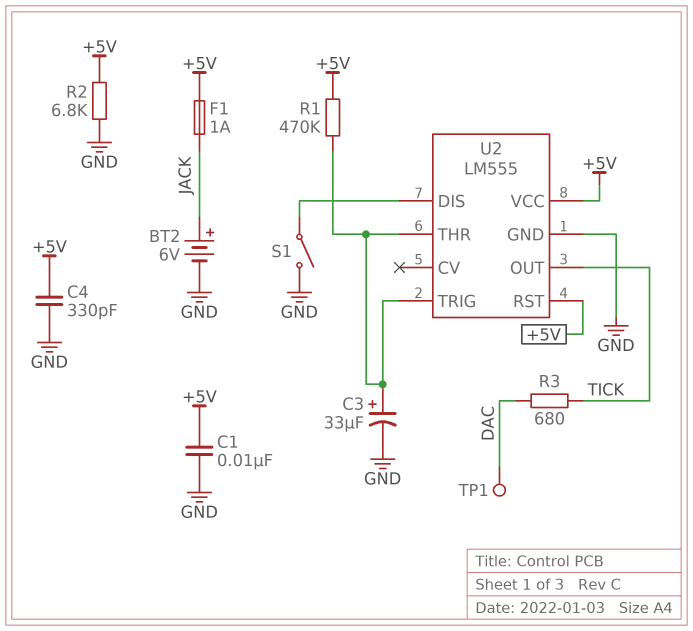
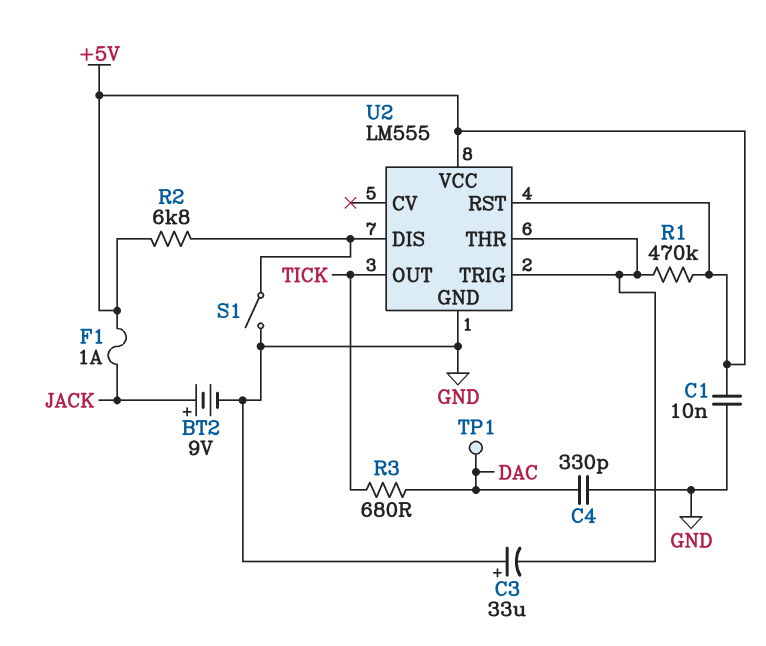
BT2: 6V (plus JACK, minus GND) -> 9V (plus JACK, minus GND)
C3: 33uF (plus U2/THR, minus GND) -> 33uF (plus GND, minus U2/THR)
C4: 330pF (+5V, GND) -> 330pF (DAC, GND)
R2: 6.8k (+5V, GND) -> 6.8k (+5V, U2/DIS)

